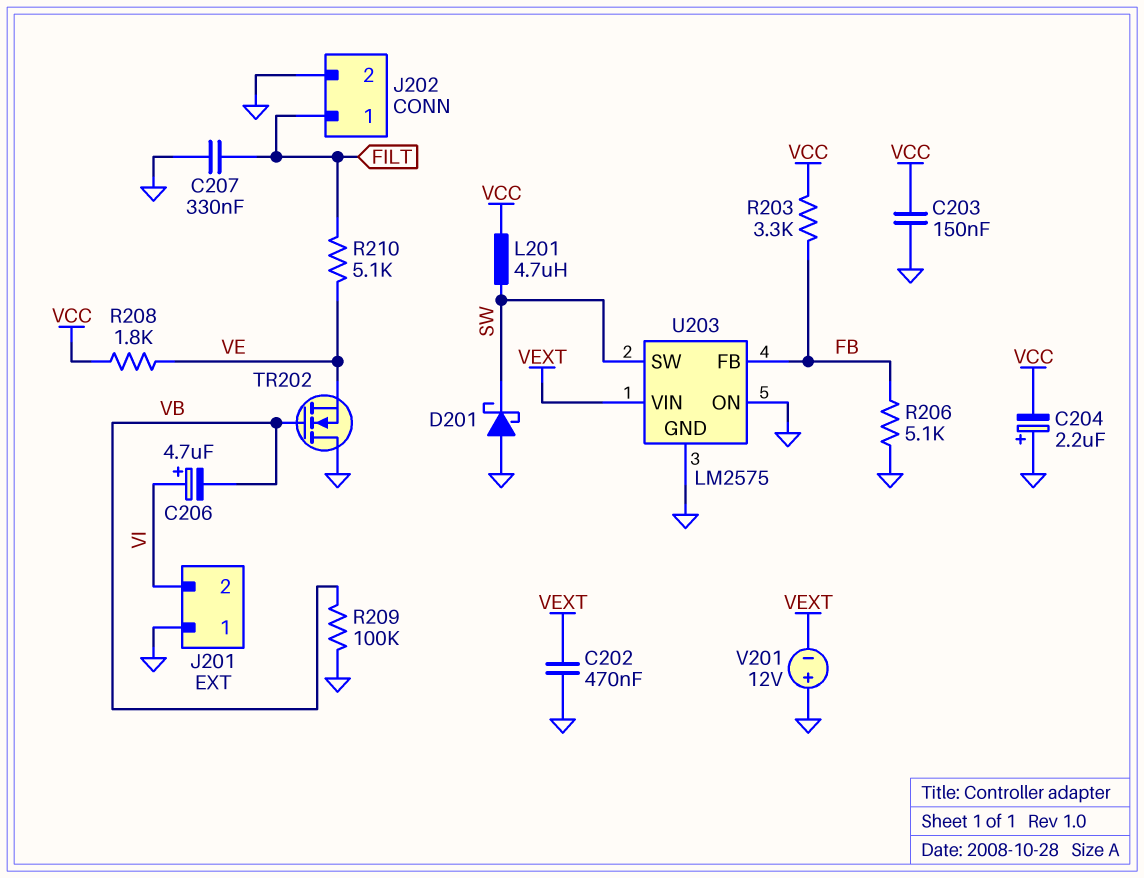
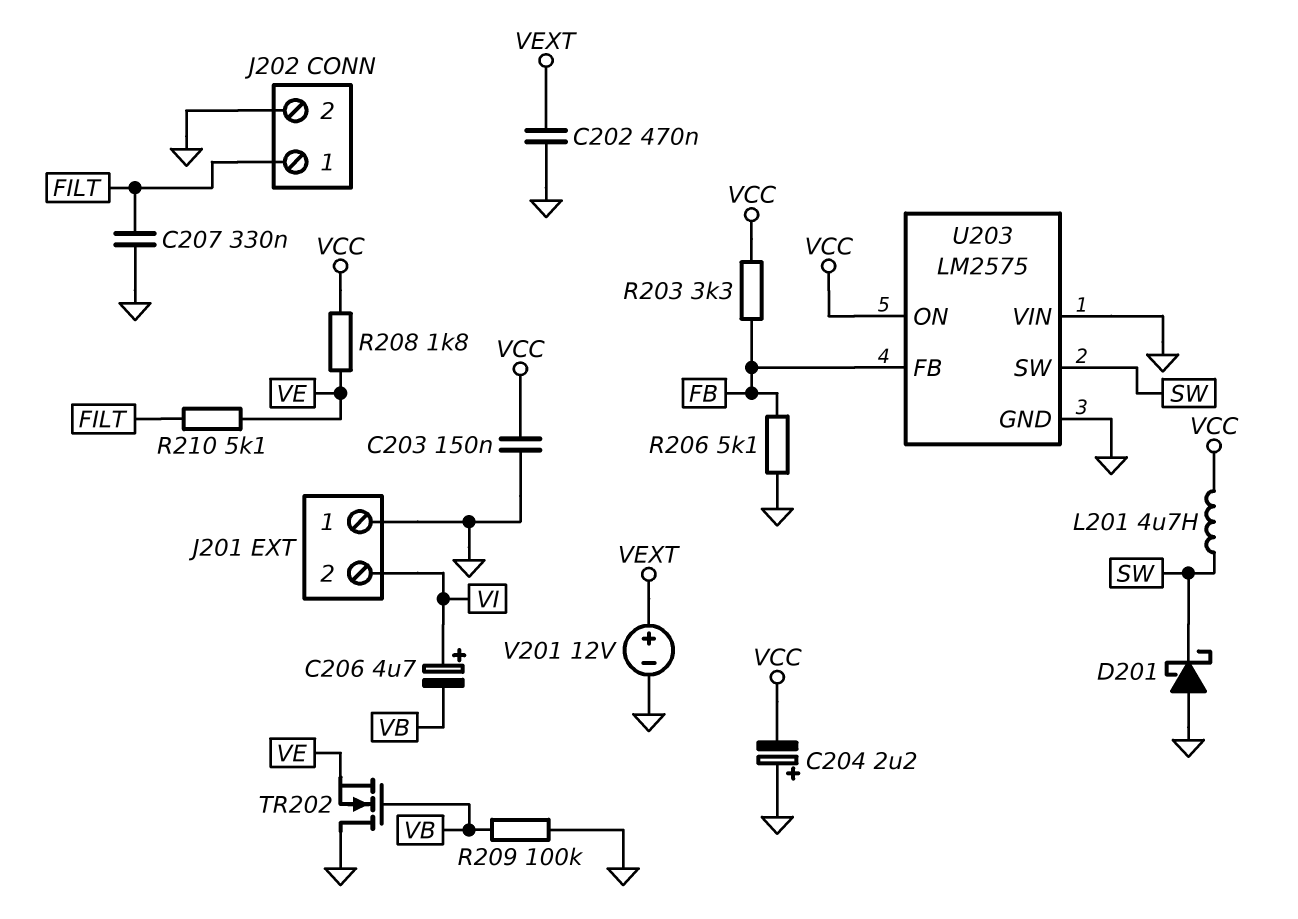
U203 pin ON: GND -> VCC
U203 pin VIN: VEXT -> GND
V201: 12V (plus GND, minus VEXT) -> 12V (plus VEXT, minus GND)

